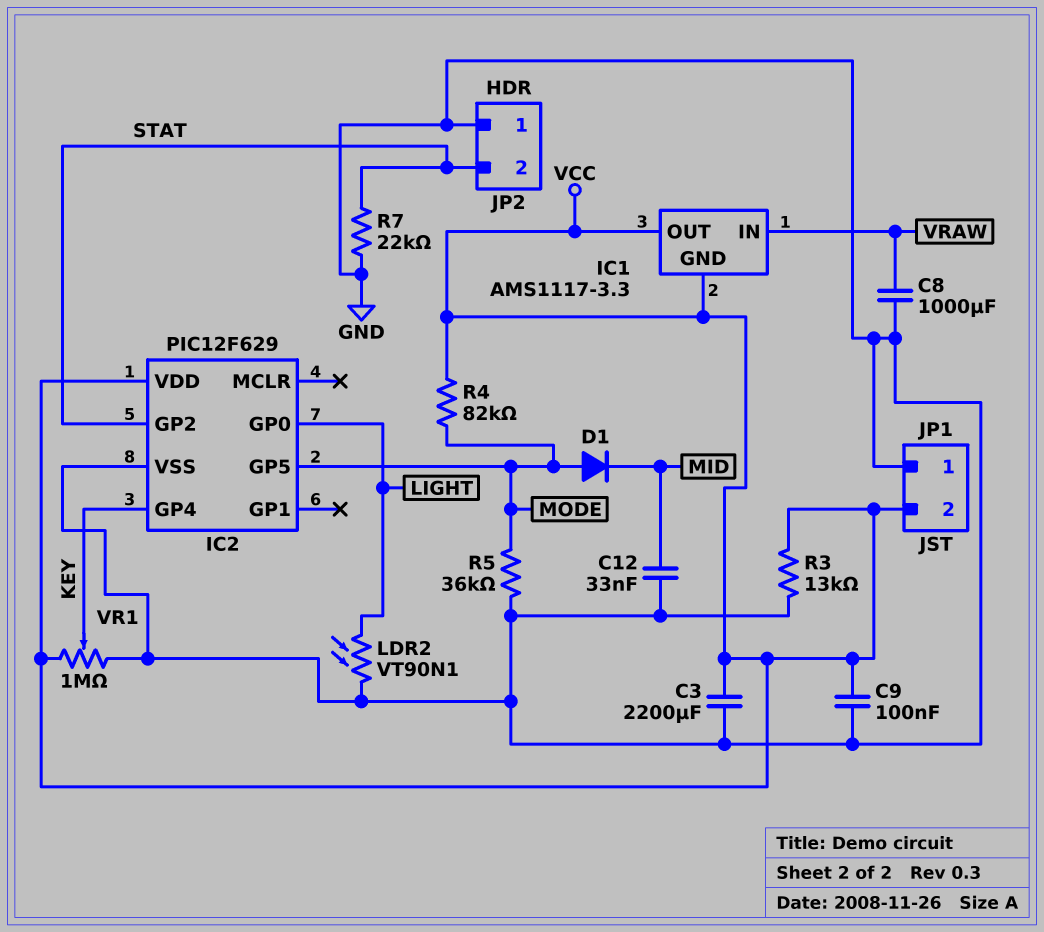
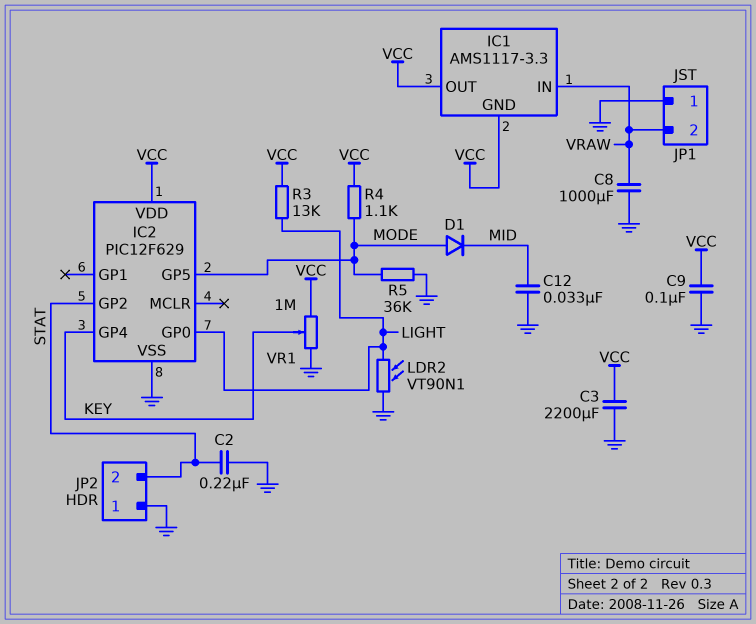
C2: none -> 220nF (GND, STAT)
JP1 pin 2: VCC -> VRAW
R3: 13k (GND, VCC) -> 13k (LIGHT, VCC)
R4: 82k (MODE, VCC) -> 1.1k (MODE, VCC)
R7: 22k (GND, STAT) -> none

